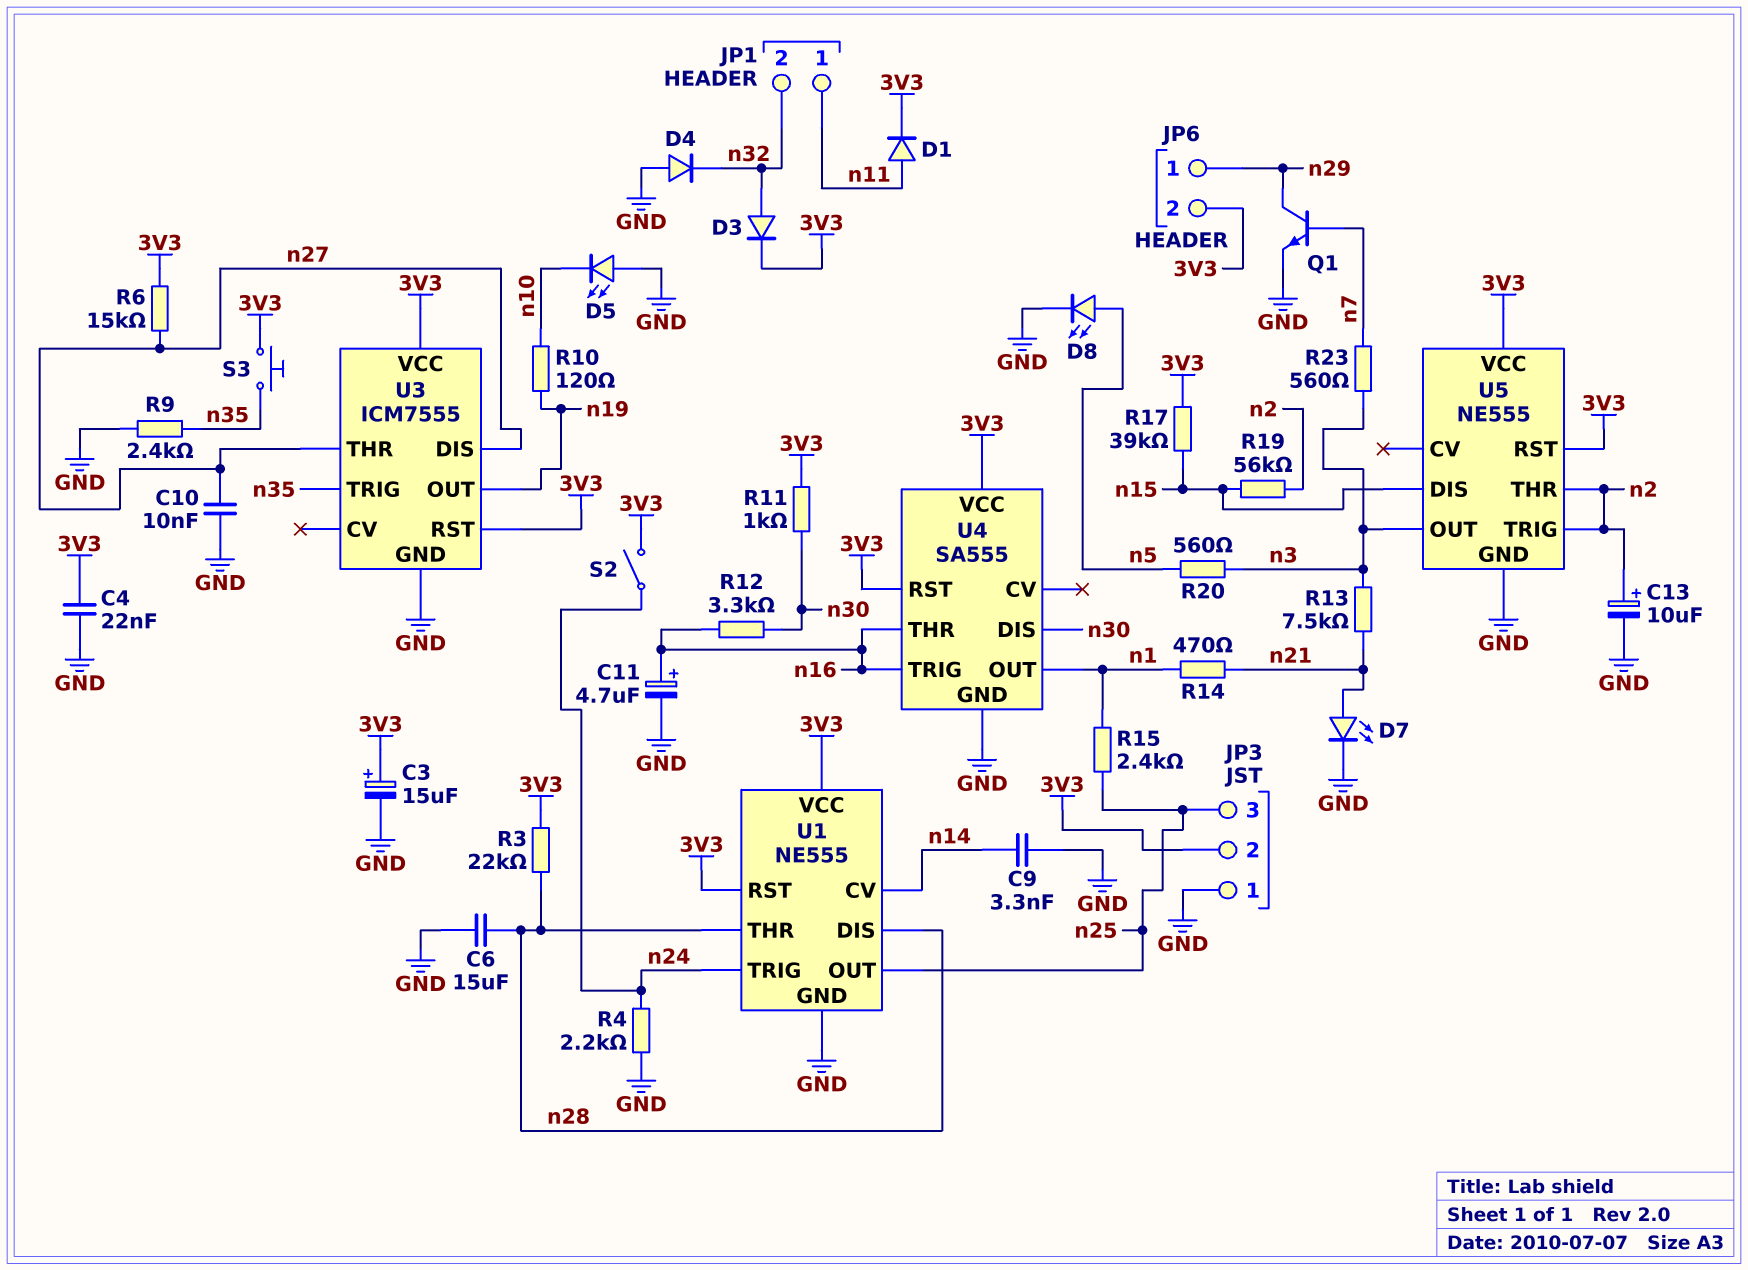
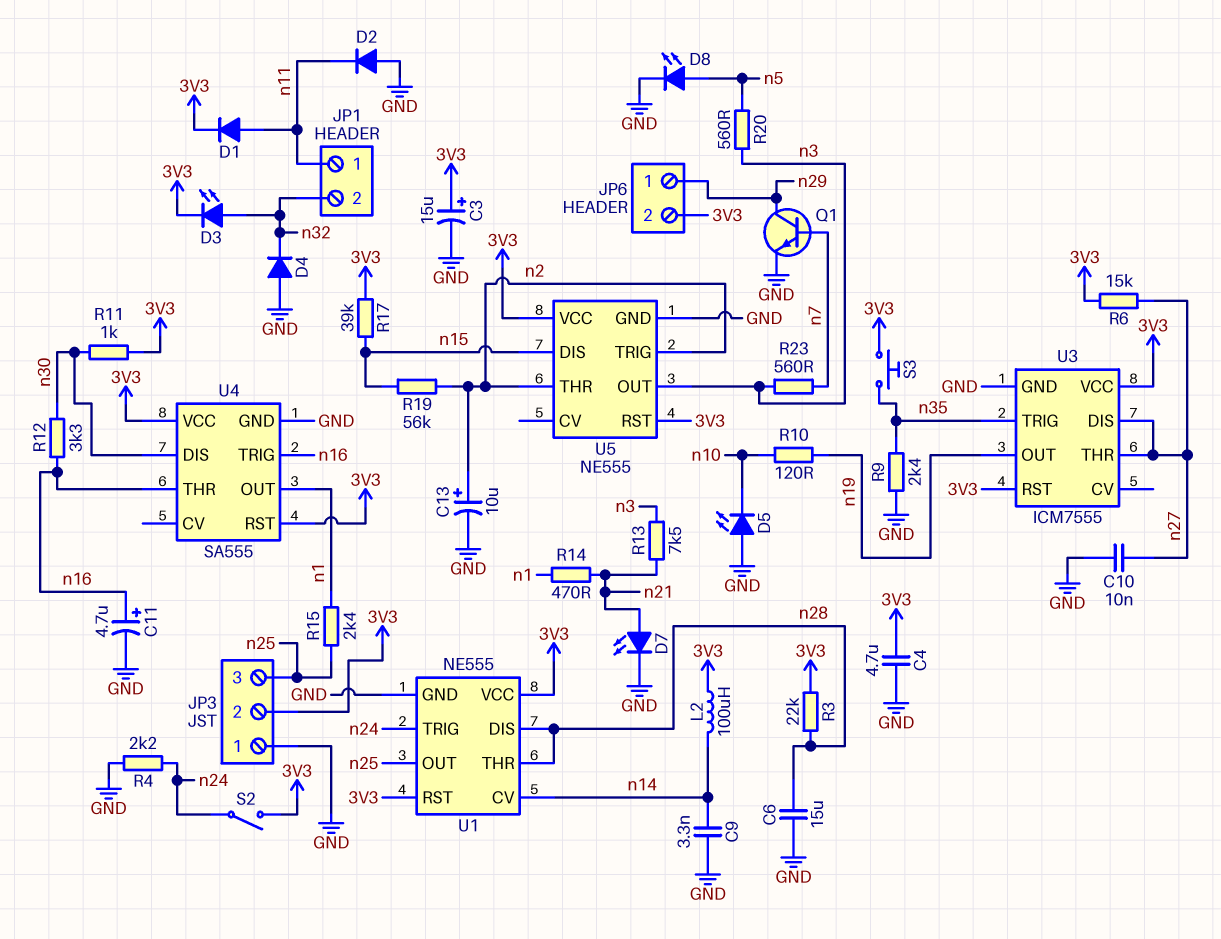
C4: 22nF (3V3, GND) -> 4.7uF (3V3, GND)
D2: none -> diode (A GND, K n11)
D3: diode (A n32, K 3V3) -> LED (A n32, K 3V3)
L2: none -> 100uH (3V3, n14)

